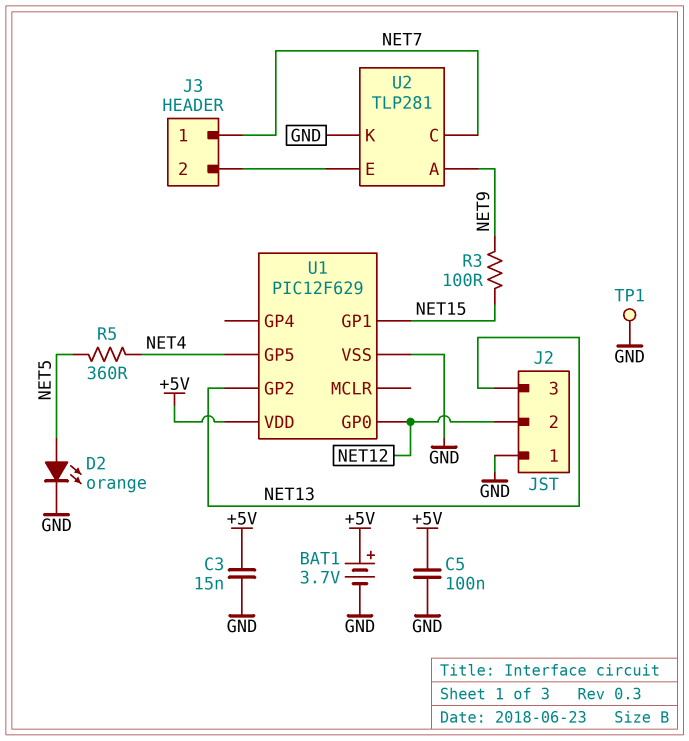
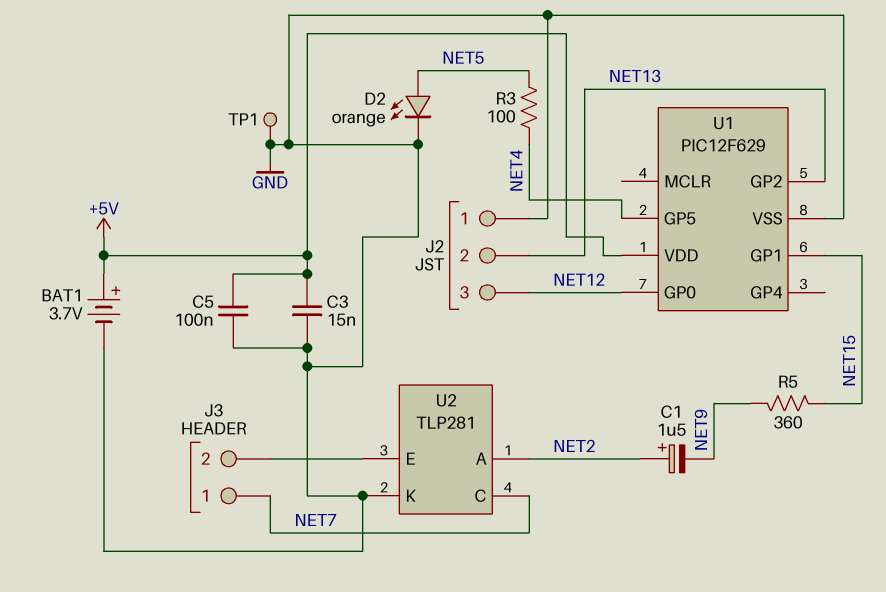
C1: none -> 1.5uF (plus NET2, minus NET9)
J2 pin 2: NET12 -> NET13
J2 pin 3: NET13 -> NET12
R3: 100 (NET9, NET15) -> 100 (NET4, NET5)
R5: 360 (NET4, NET5) -> 360 (NET9, NET15)
U2 pin A: NET9 -> NET2

